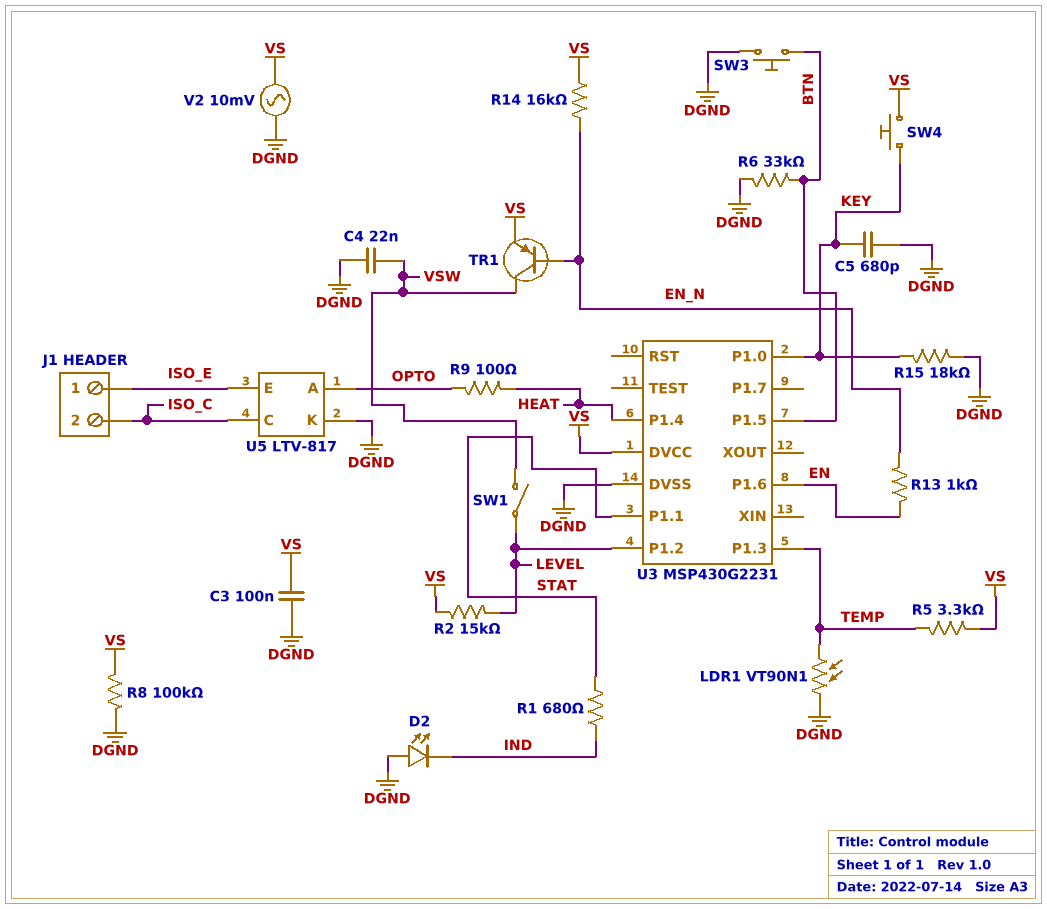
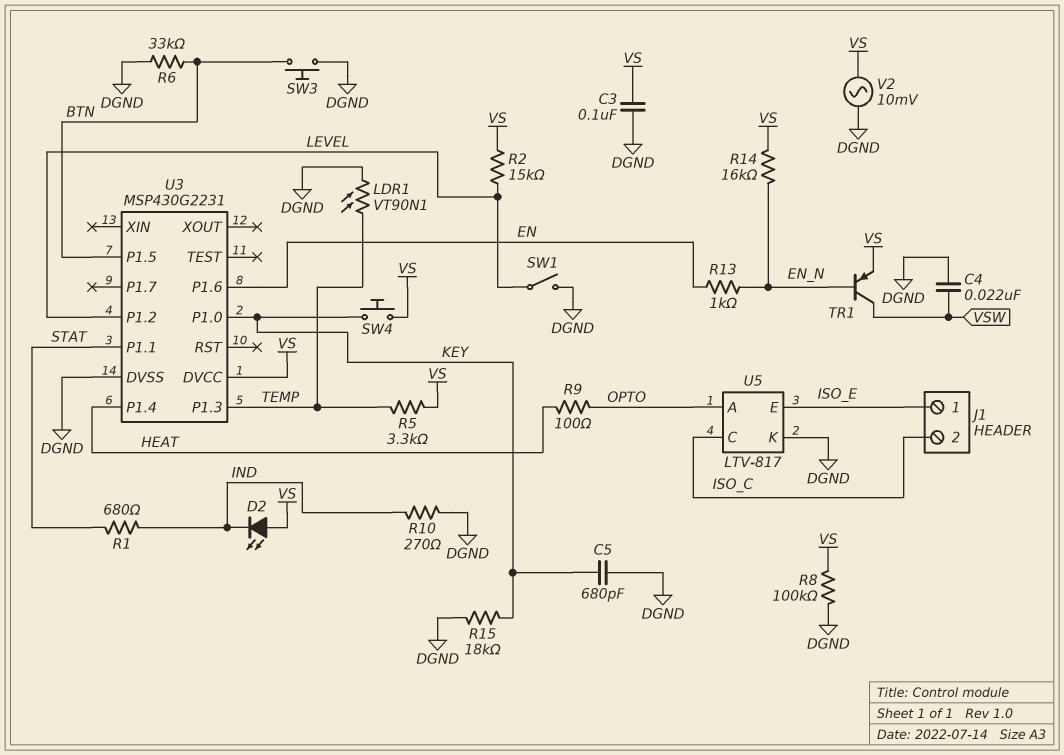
D2: LED (A DGND, K IND) -> LED (A VS, K IND)
R10: none -> 270 (DGND, IND)
SW1: switch (LEVEL, VSW) -> switch (DGND, LEVEL)

